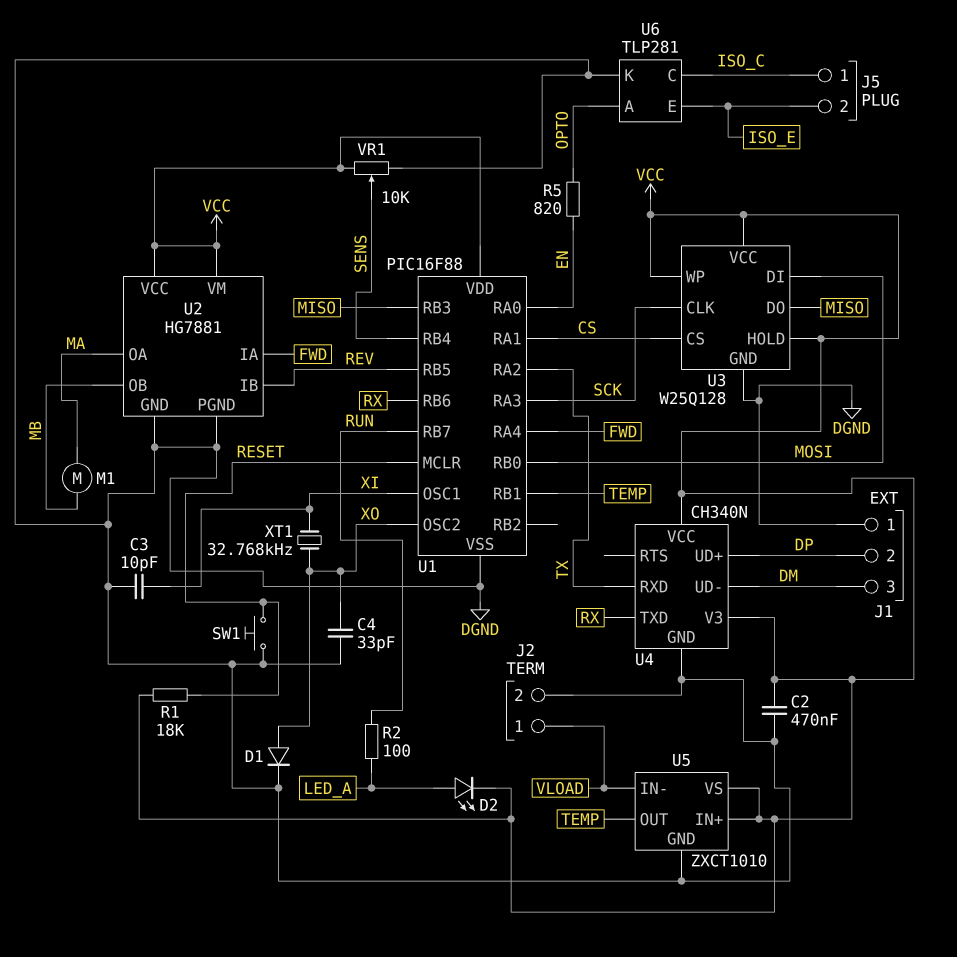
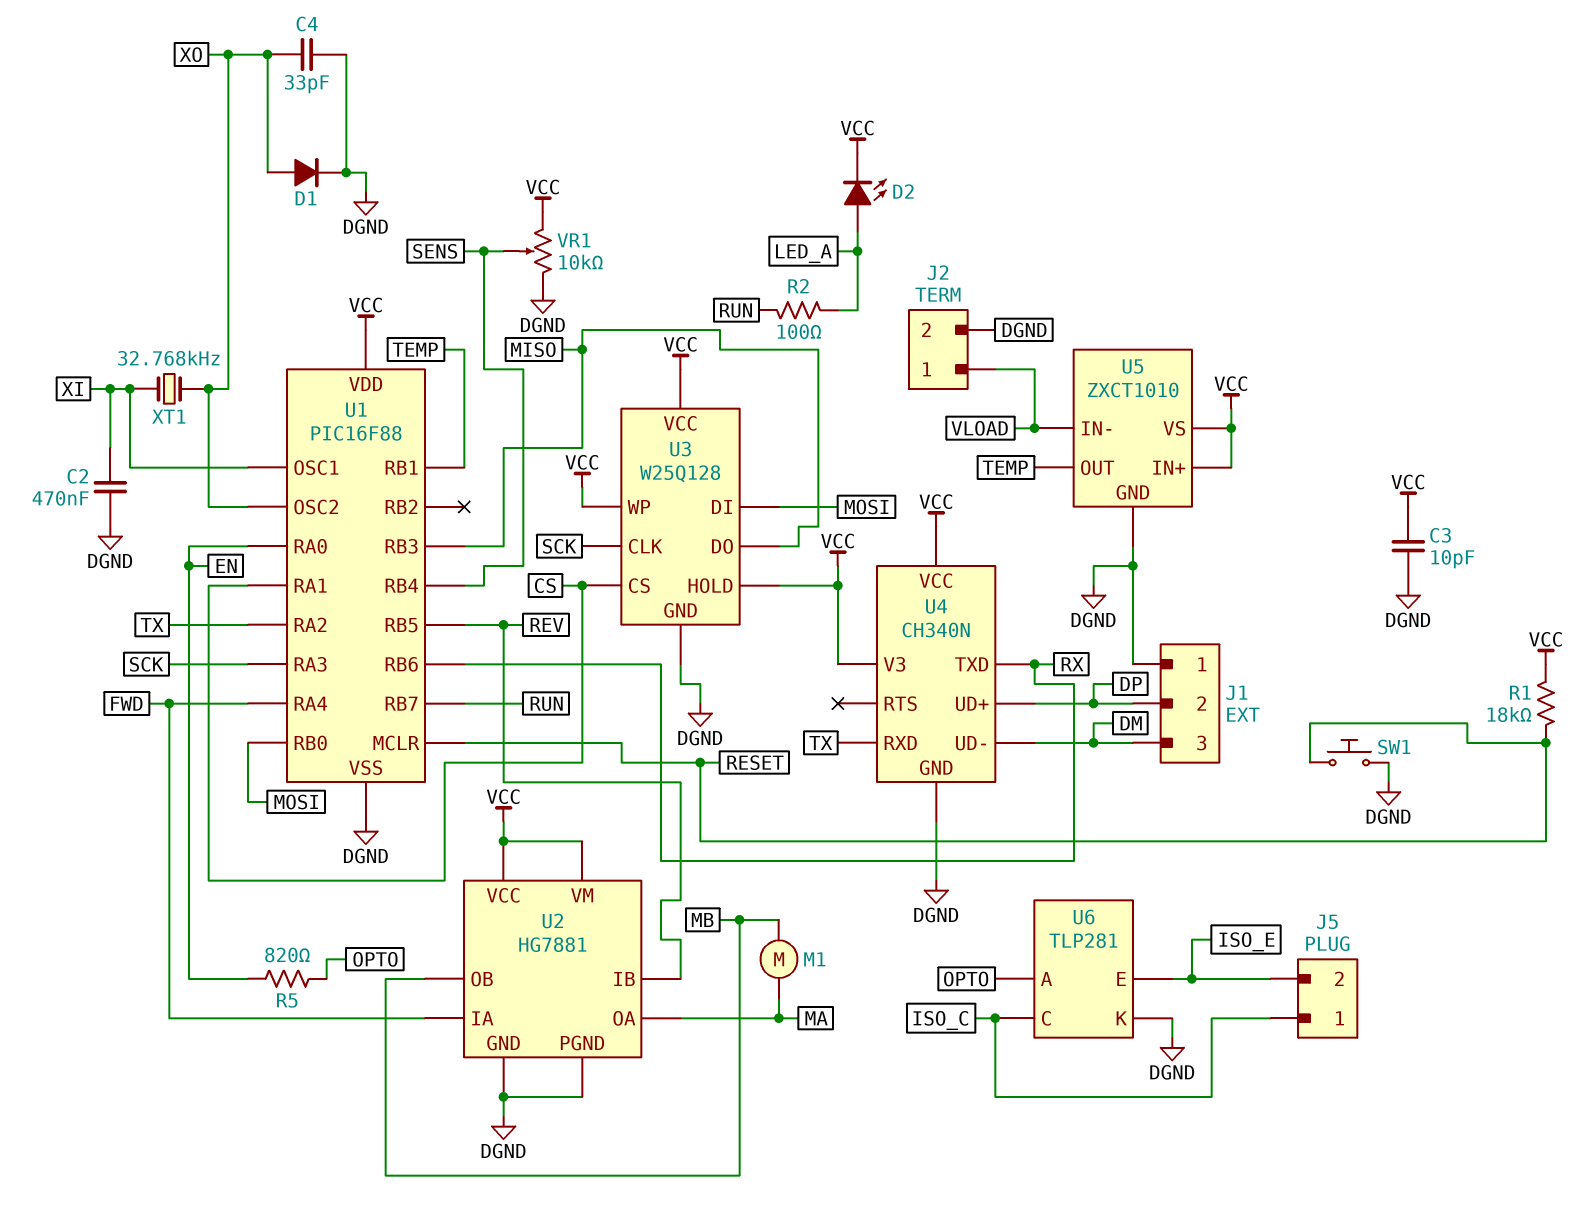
C2: 470nF (DGND, VCC) -> 470nF (DGND, XI)
C3: 10pF (DGND, XI) -> 10pF (DGND, VCC)

